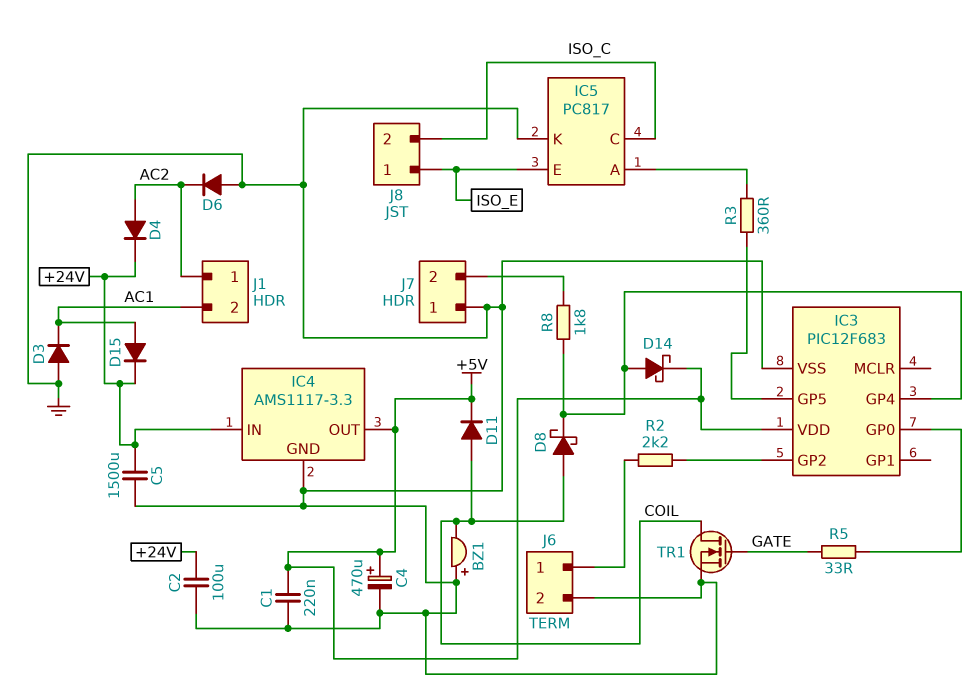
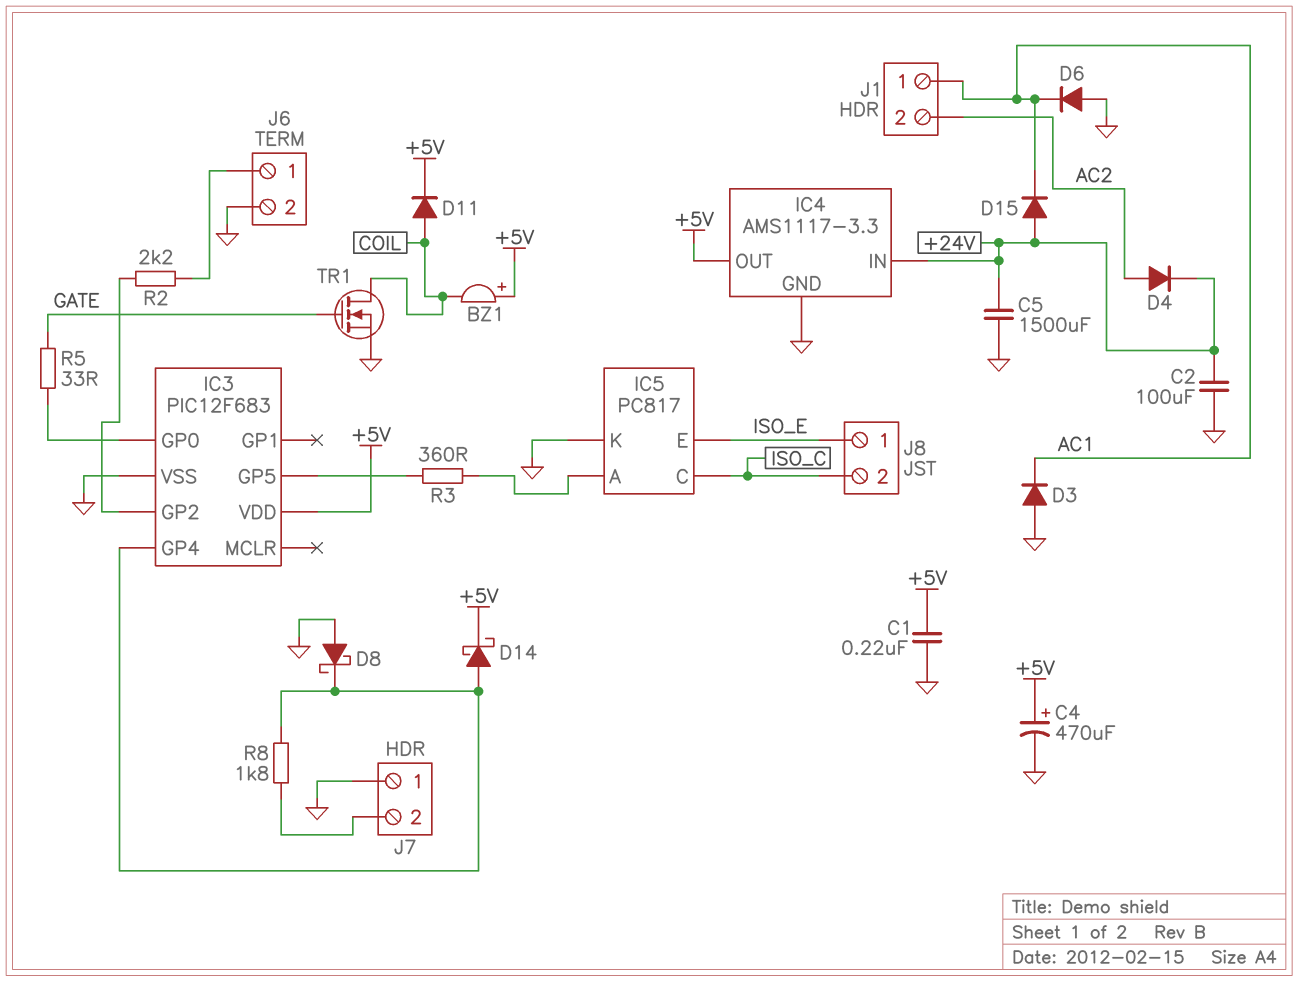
BZ1: buzzer (plus GND, minus COIL) -> buzzer (plus +5V, minus COIL)
D6: diode (A GND, K AC2) -> diode (A GND, K AC1)
D8: schottky (A COIL, K IC3/GP4) -> schottky (A GND, K IC3/GP4)
D15: diode (A AC1, K +24V) -> diode (A +24V, K AC1)
J1 pin 1: AC2 -> AC1
J1 pin 2: AC1 -> AC2

